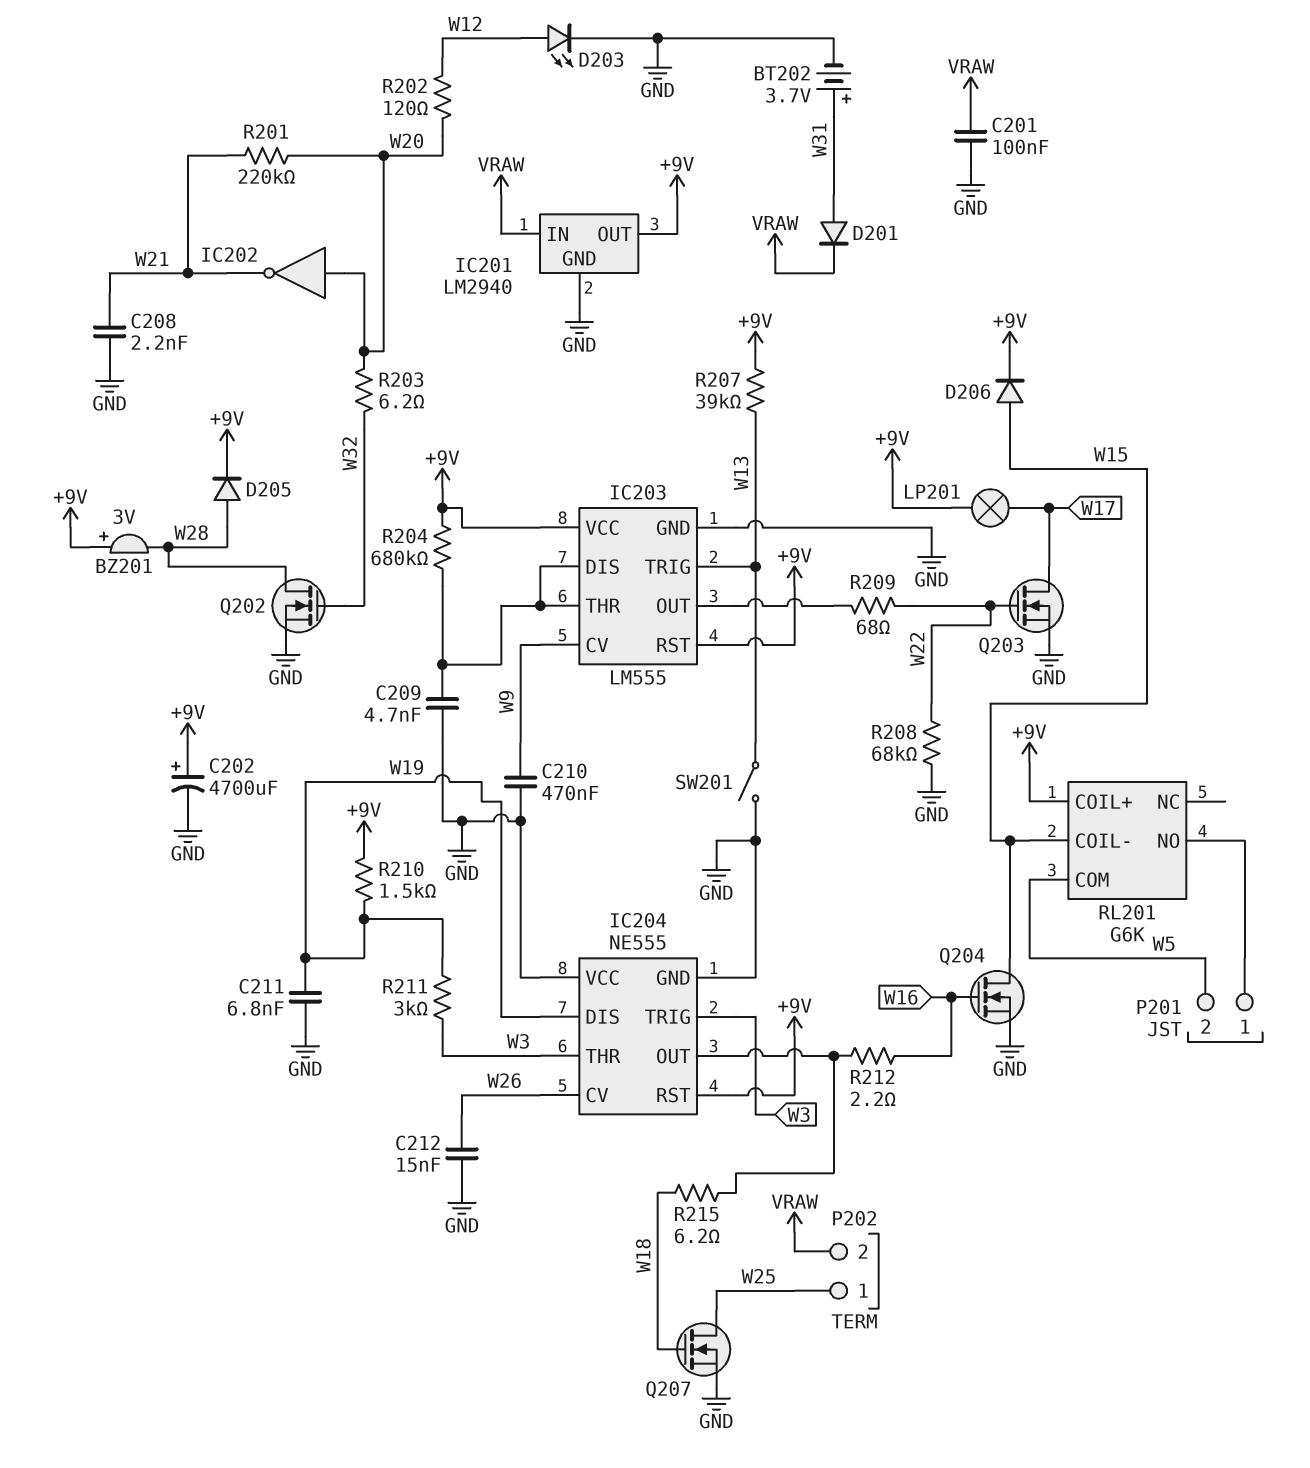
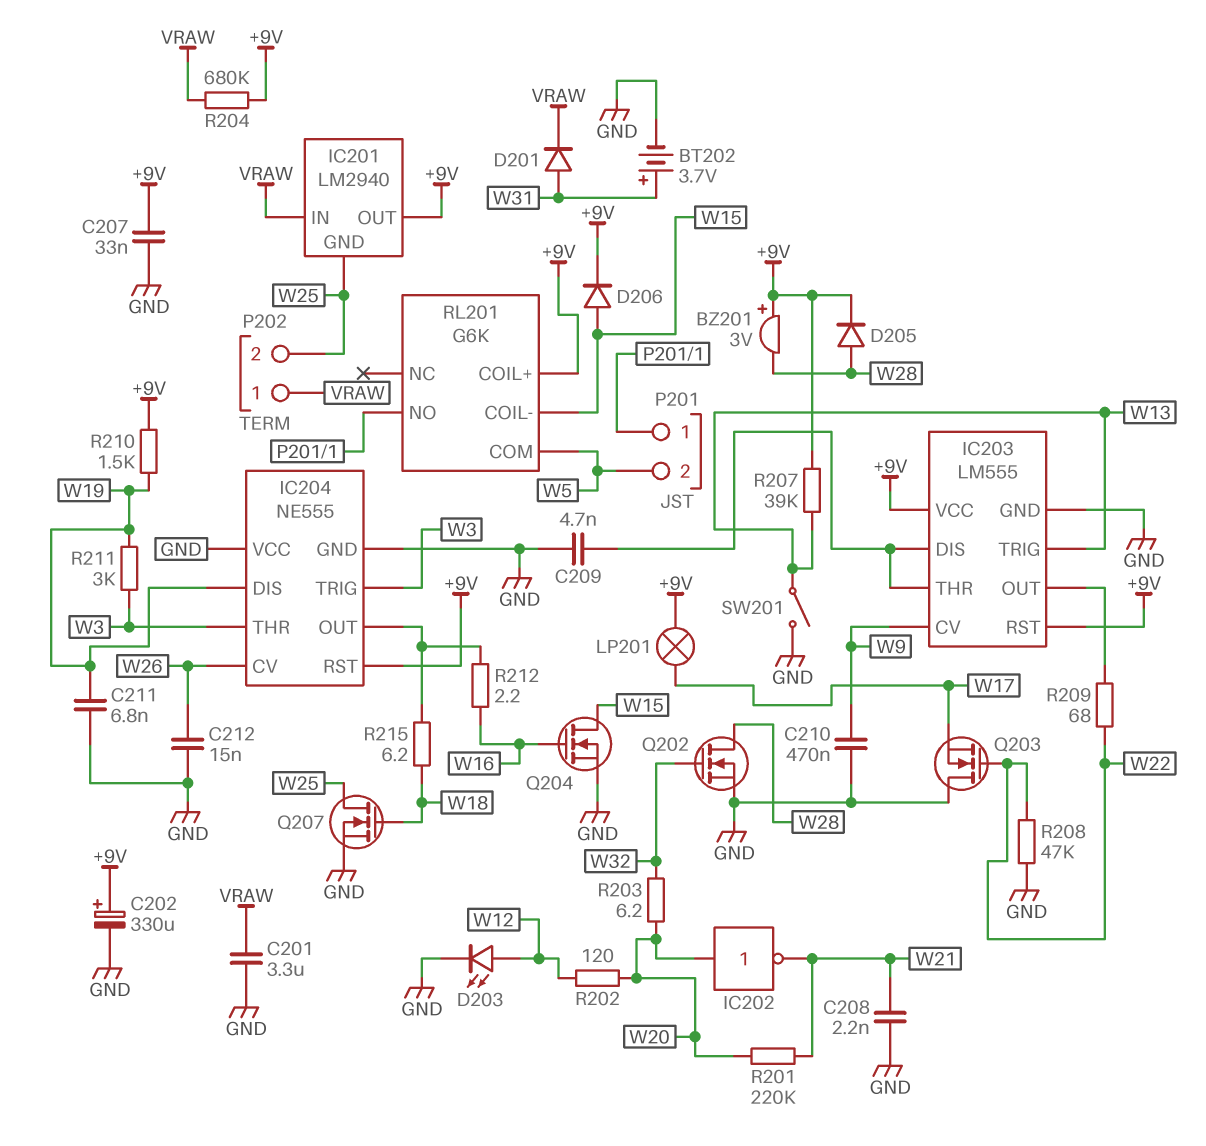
C201: 100nF (GND, VRAW) -> 3.3uF (GND, VRAW)
C202: 4700uF (plus +9V, minus GND) -> 330uF (plus +9V, minus GND)
C207: none -> 33nF (+9V, GND)
IC201 pin GND: GND -> W25
P202 pin 1: W25 -> VRAW
P202 pin 2: VRAW -> W25
Q203: NMOS (G W22, D W17, S GND) -> NMOS (G W22, D GND, S W17)
R204: 680k (+9V, IC203/DIS) -> 680k (+9V, VRAW)
R208: 68k (GND, W22) -> 47k (GND, W22)

